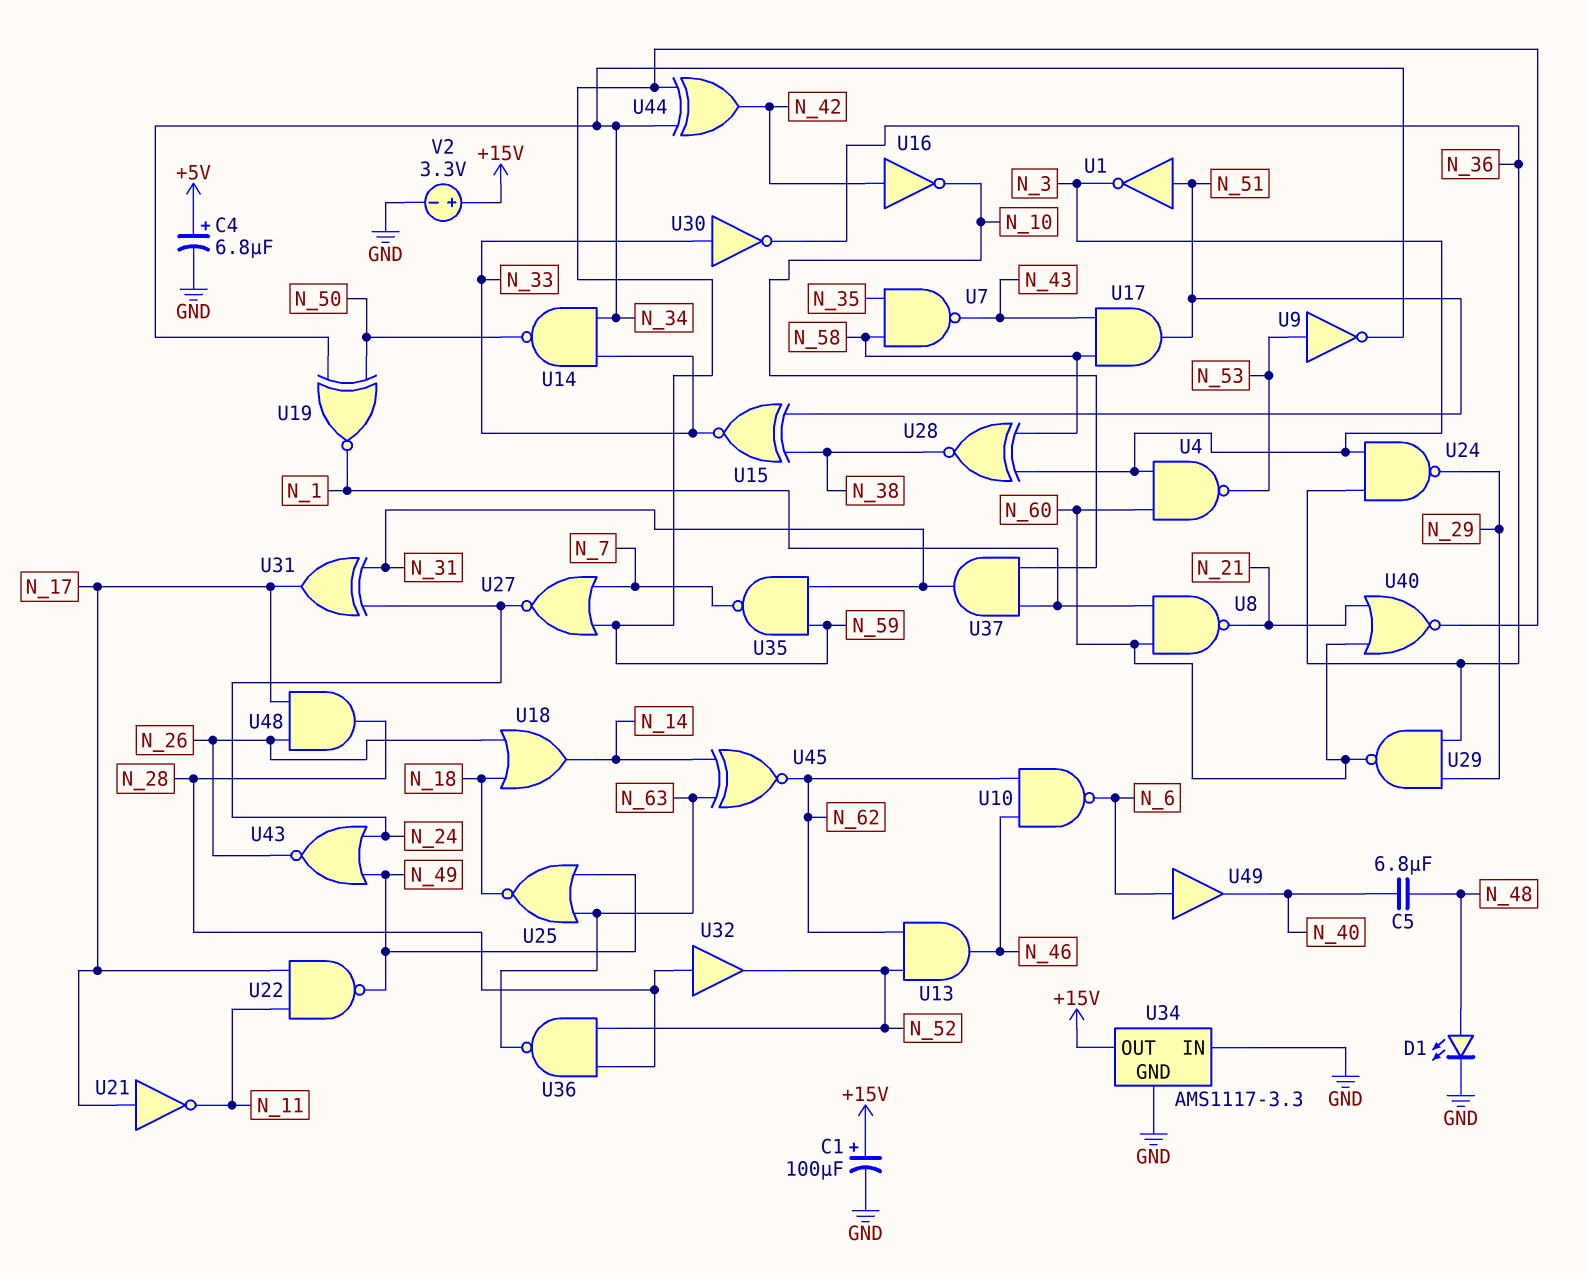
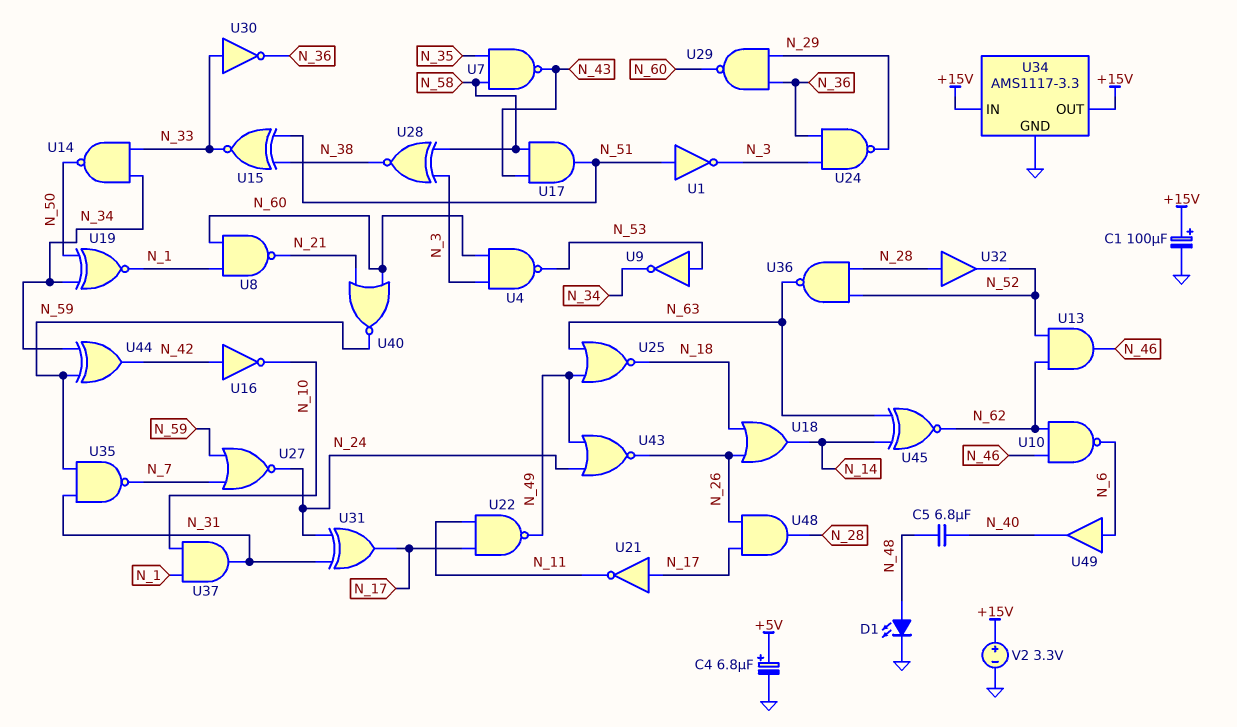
U34 pin IN: GND -> +15V

